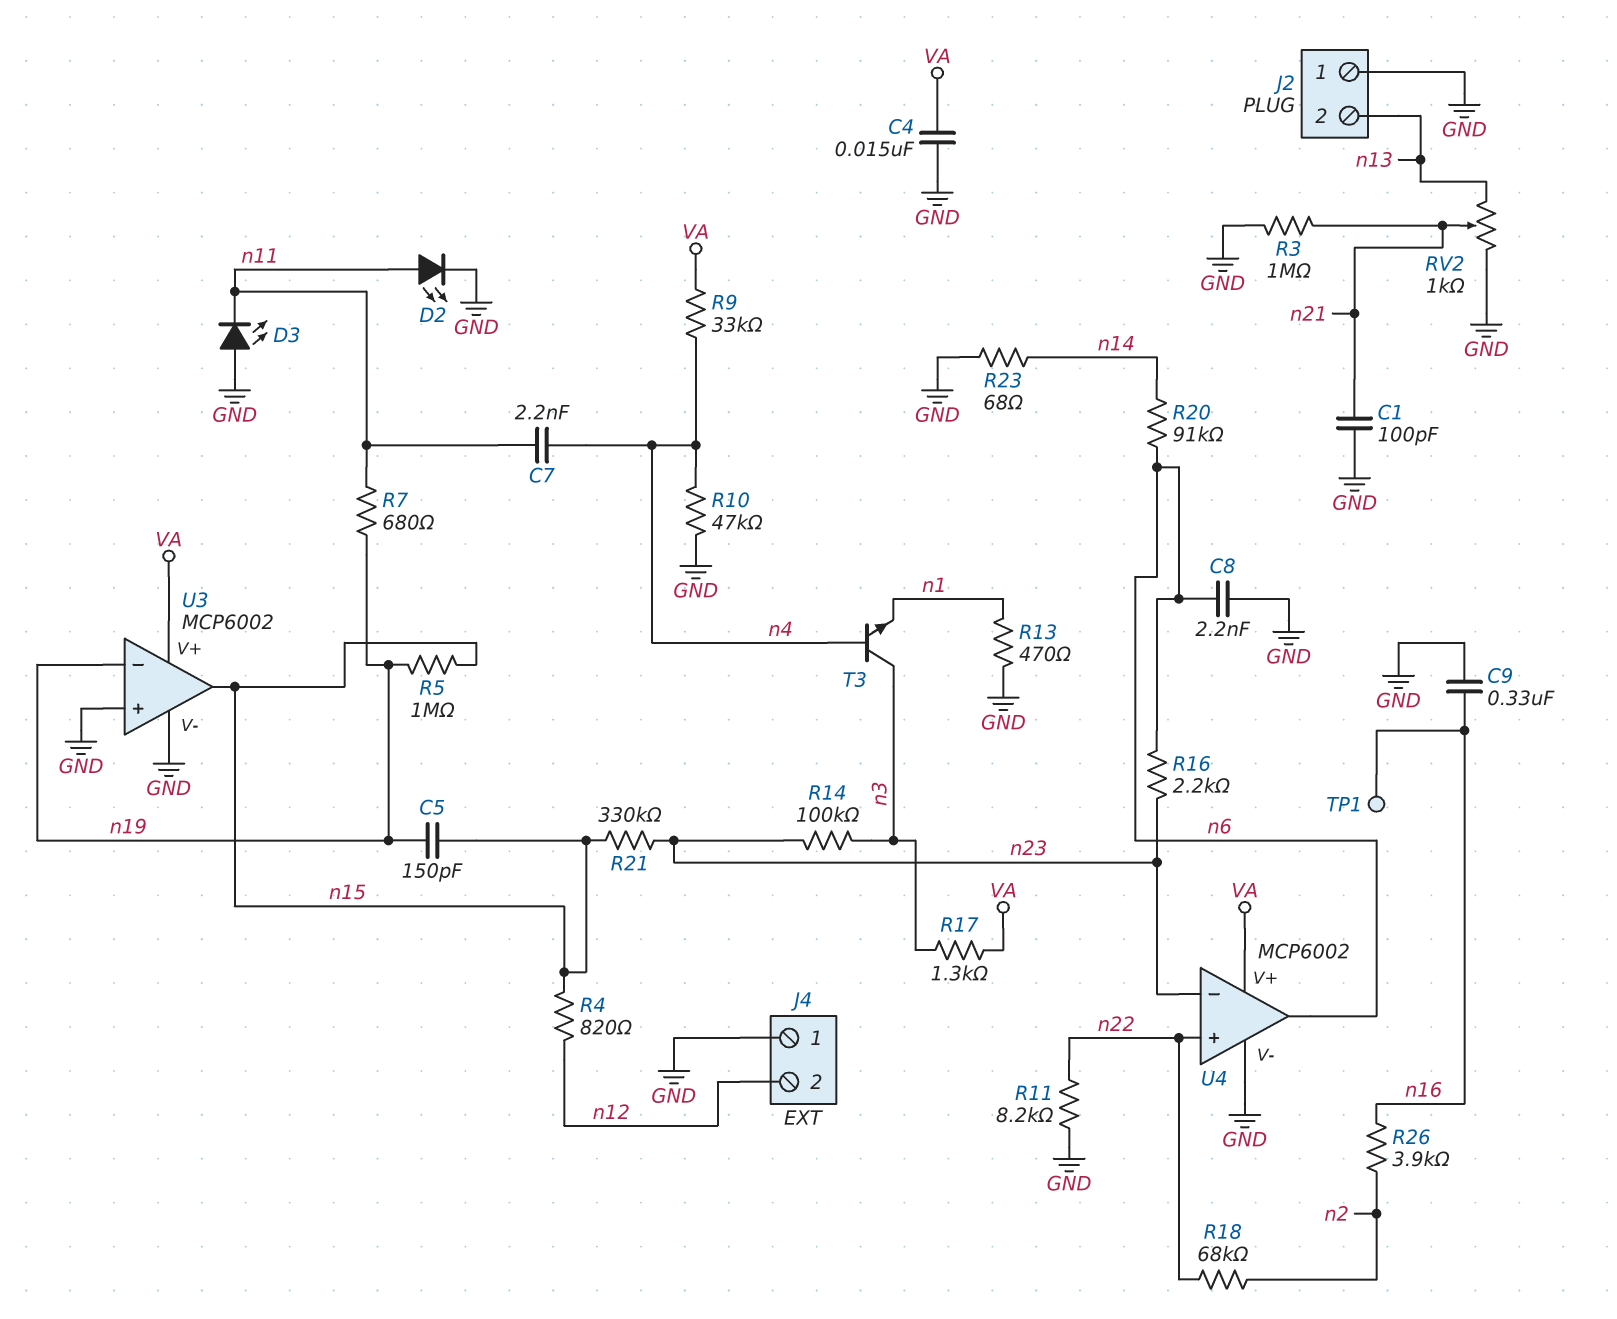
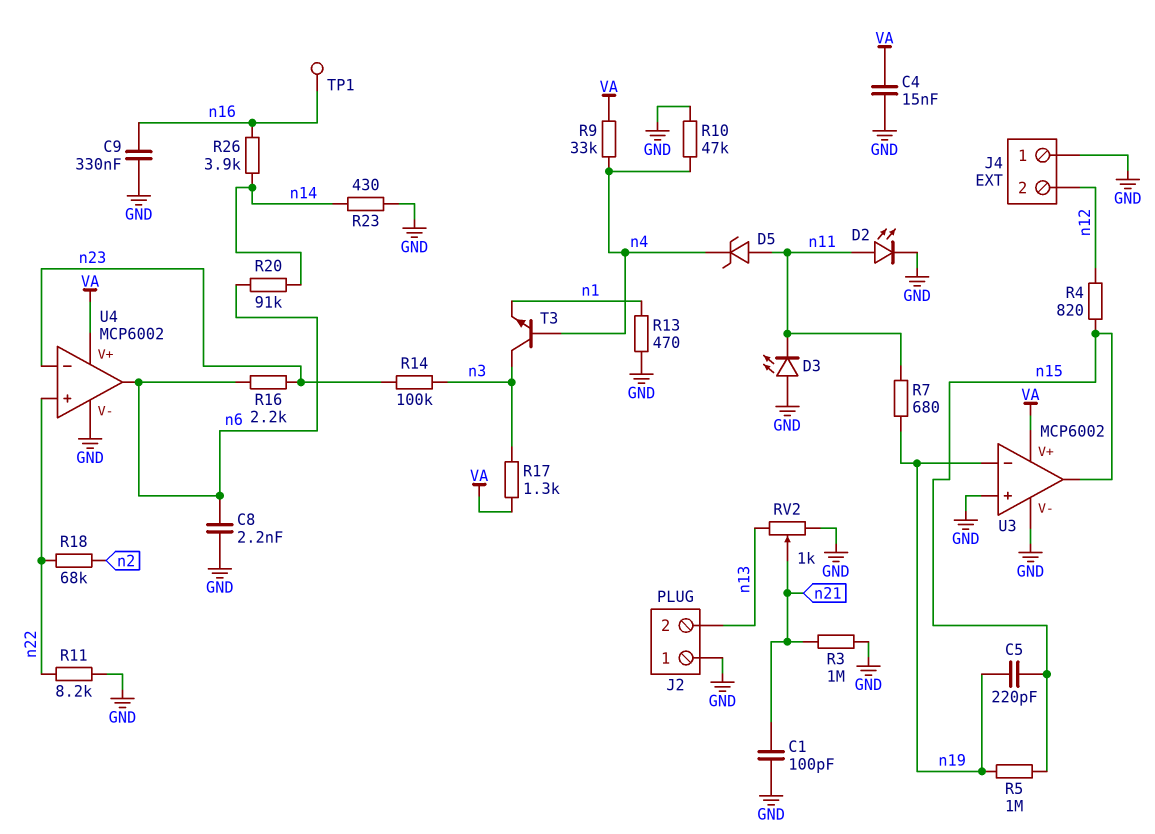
C5: 150pF (n15, n19) -> 220pF (n15, n19)
C7: 2.2nF (n4, n11) -> none
D5: none -> zener (A n11, K n4)
R21: 330k (n15, n23) -> none
R23: 68 (GND, n14) -> 430 (GND, n14)
R26: 3.9k (n2, n16) -> 3.9k (n14, n16)

